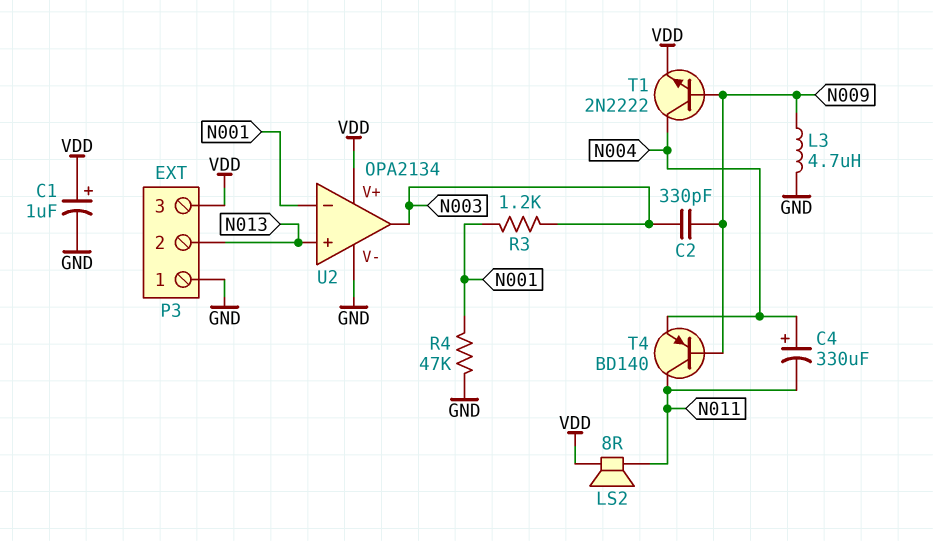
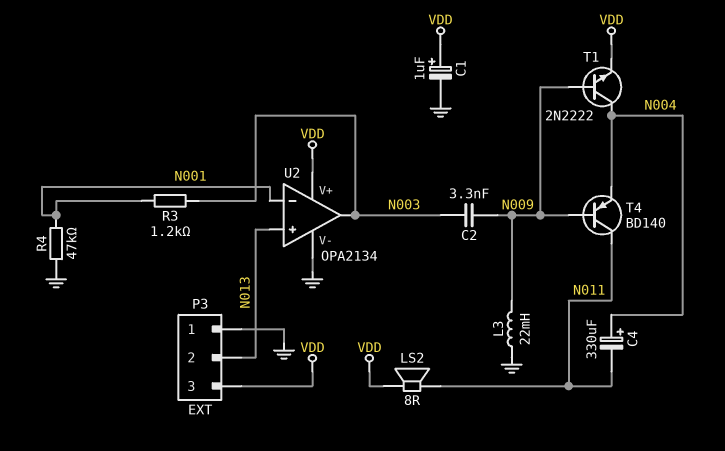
C2: 330pF (N003, N009) -> 3.3nF (N003, N009)
L3: 4.7uH (GND, N009) -> 22mH (GND, N009)

